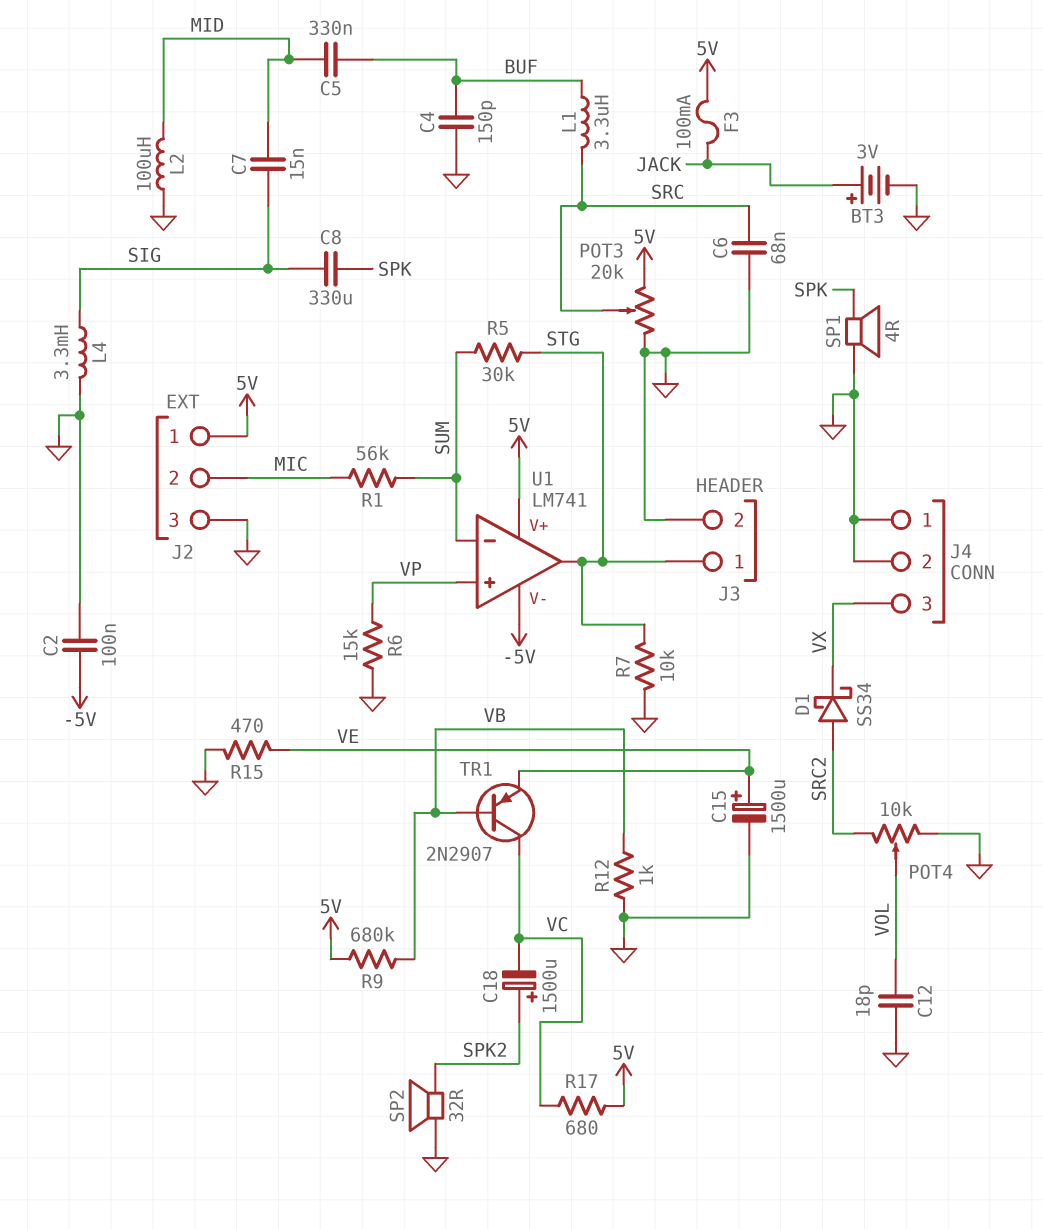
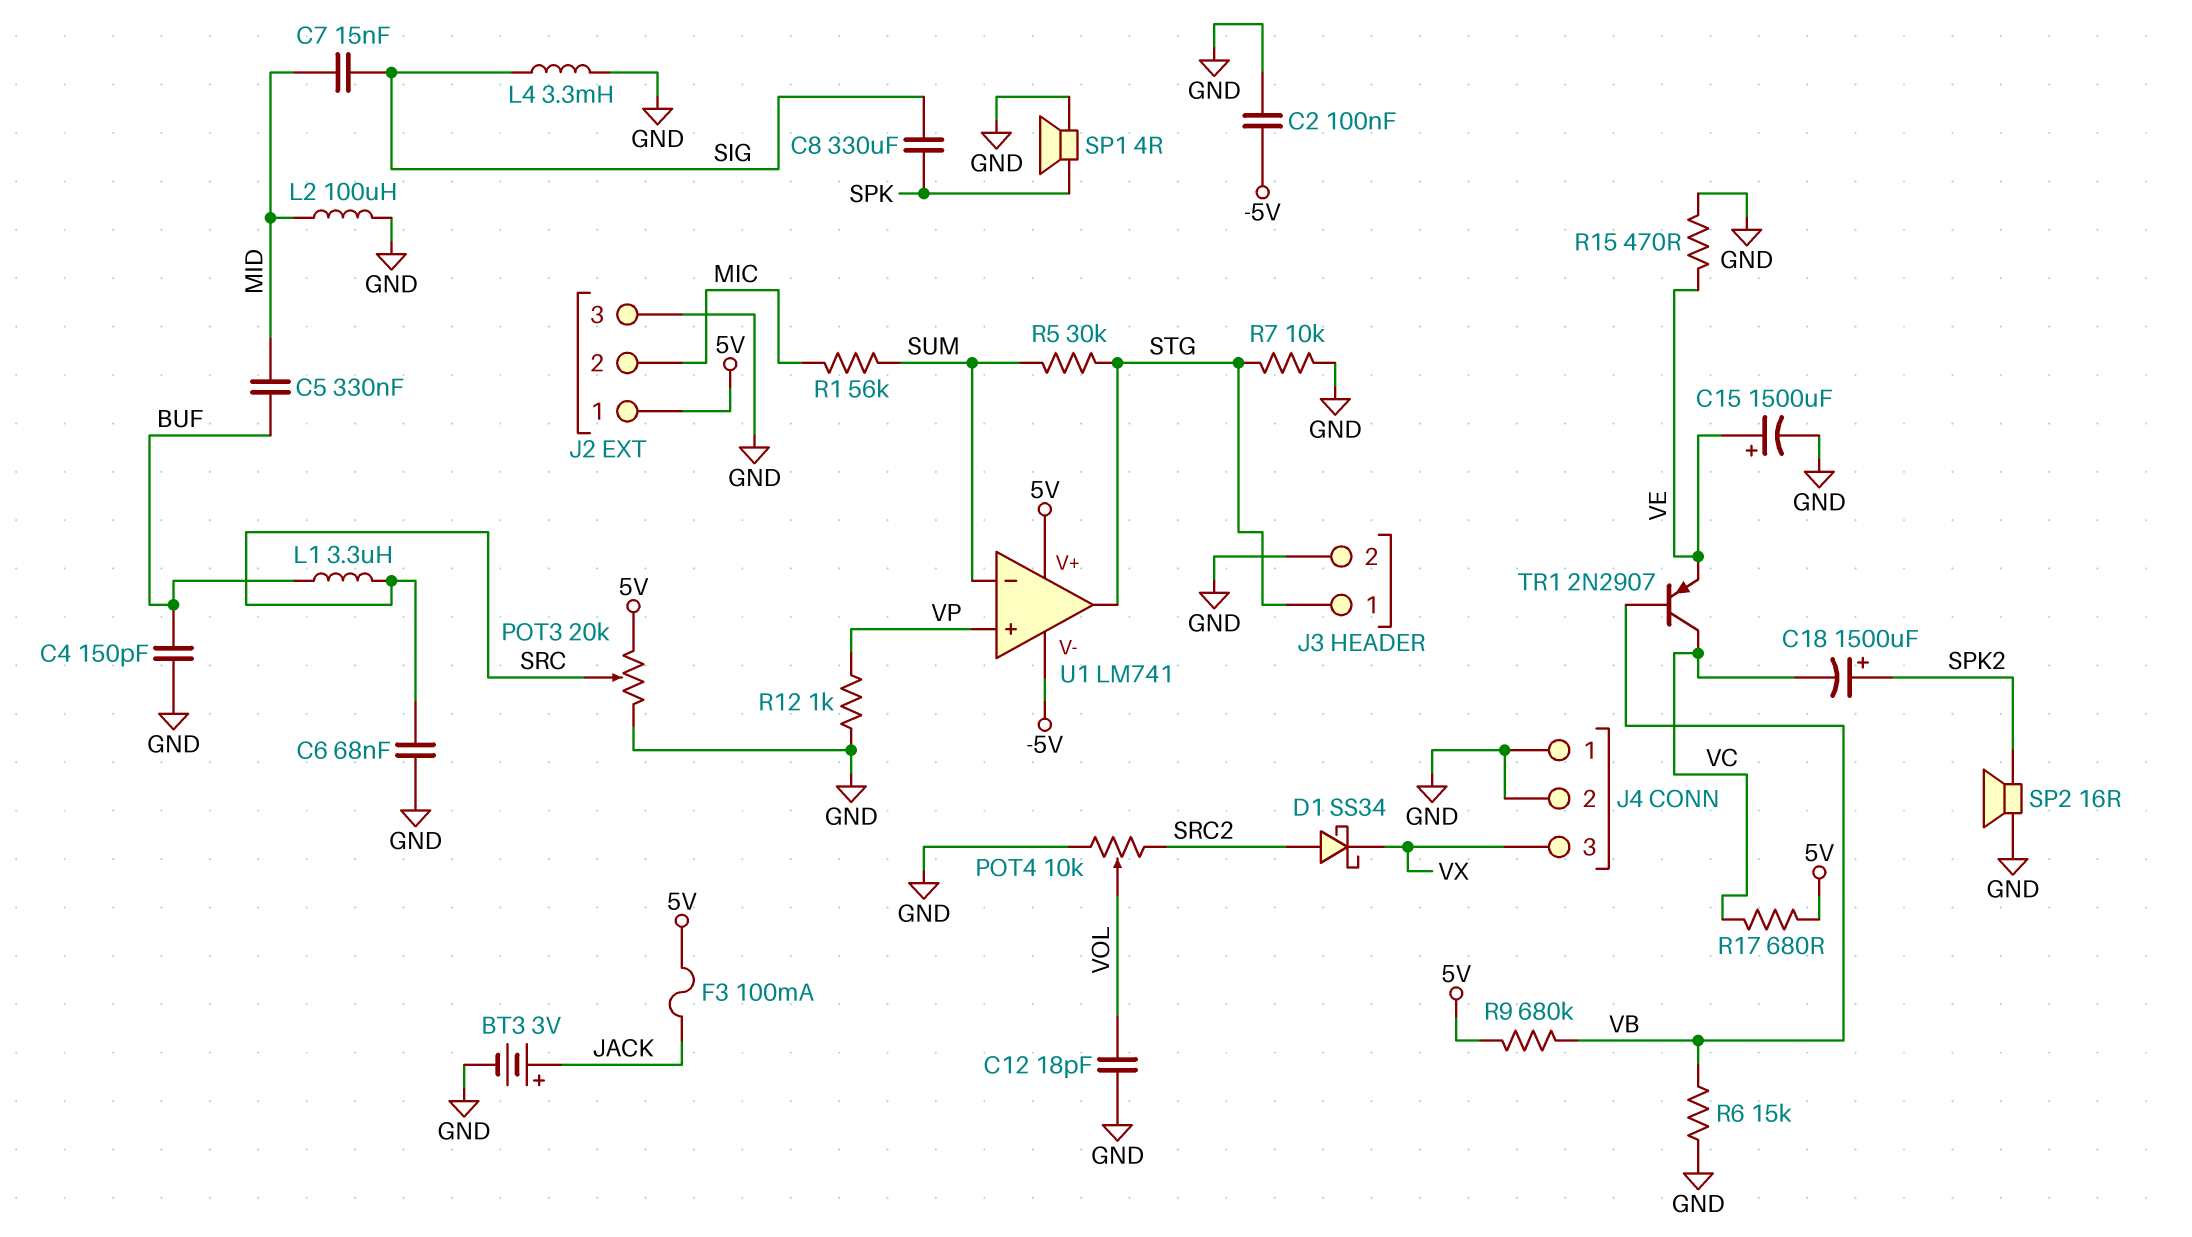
R6: 15k (GND, VP) -> 15k (GND, VB)
R12: 1k (GND, VB) -> 1k (GND, VP)
SP2: speaker 32R (GND, SPK2) -> speaker 16R (GND, SPK2)

